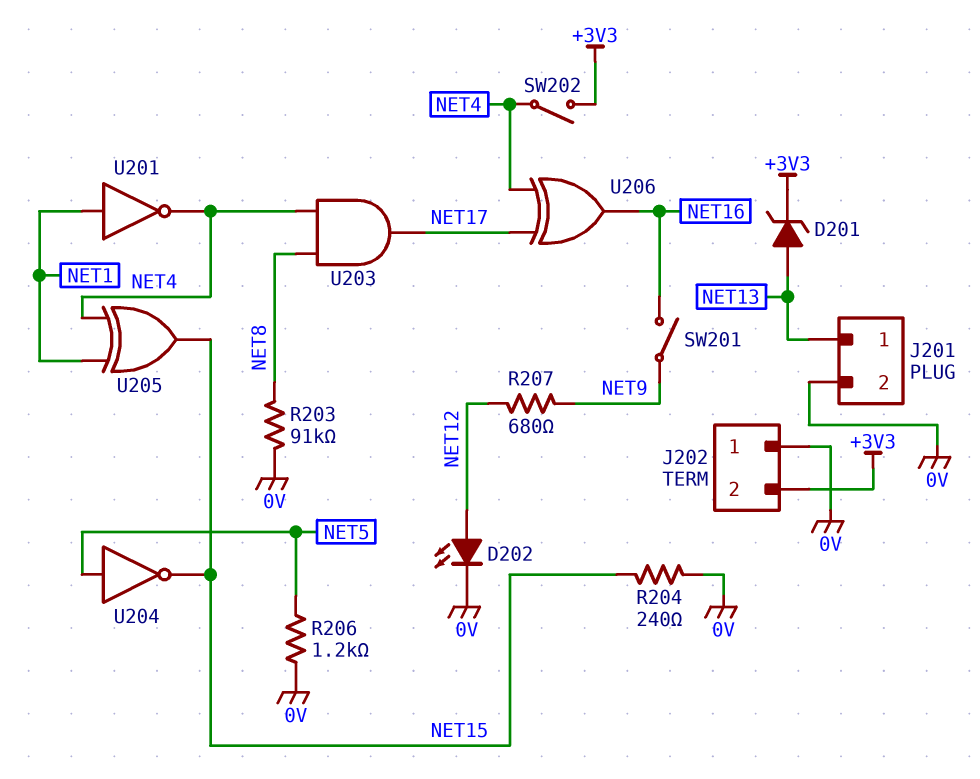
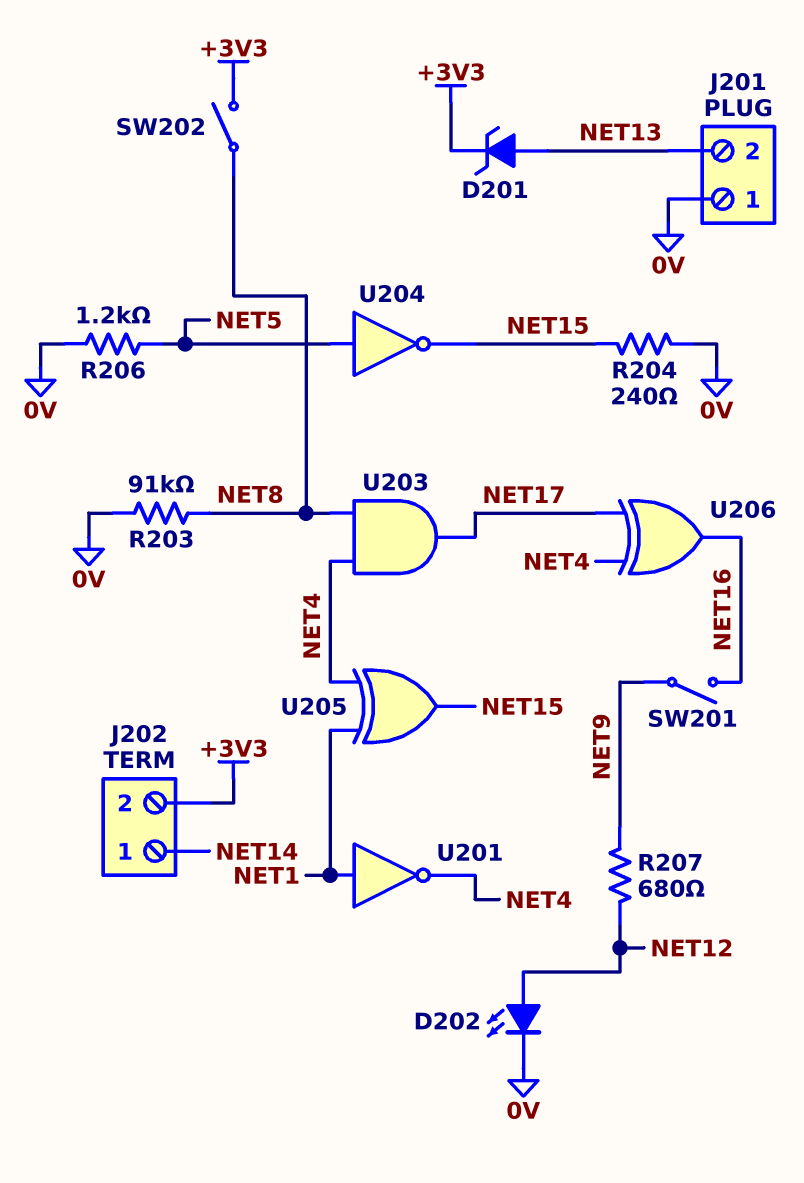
J201 pin 1: NET13 -> 0V
J201 pin 2: 0V -> NET13
J202 pin 1: 0V -> NET14
SW202: switch (+3V3, NET4) -> switch (+3V3, NET8)

